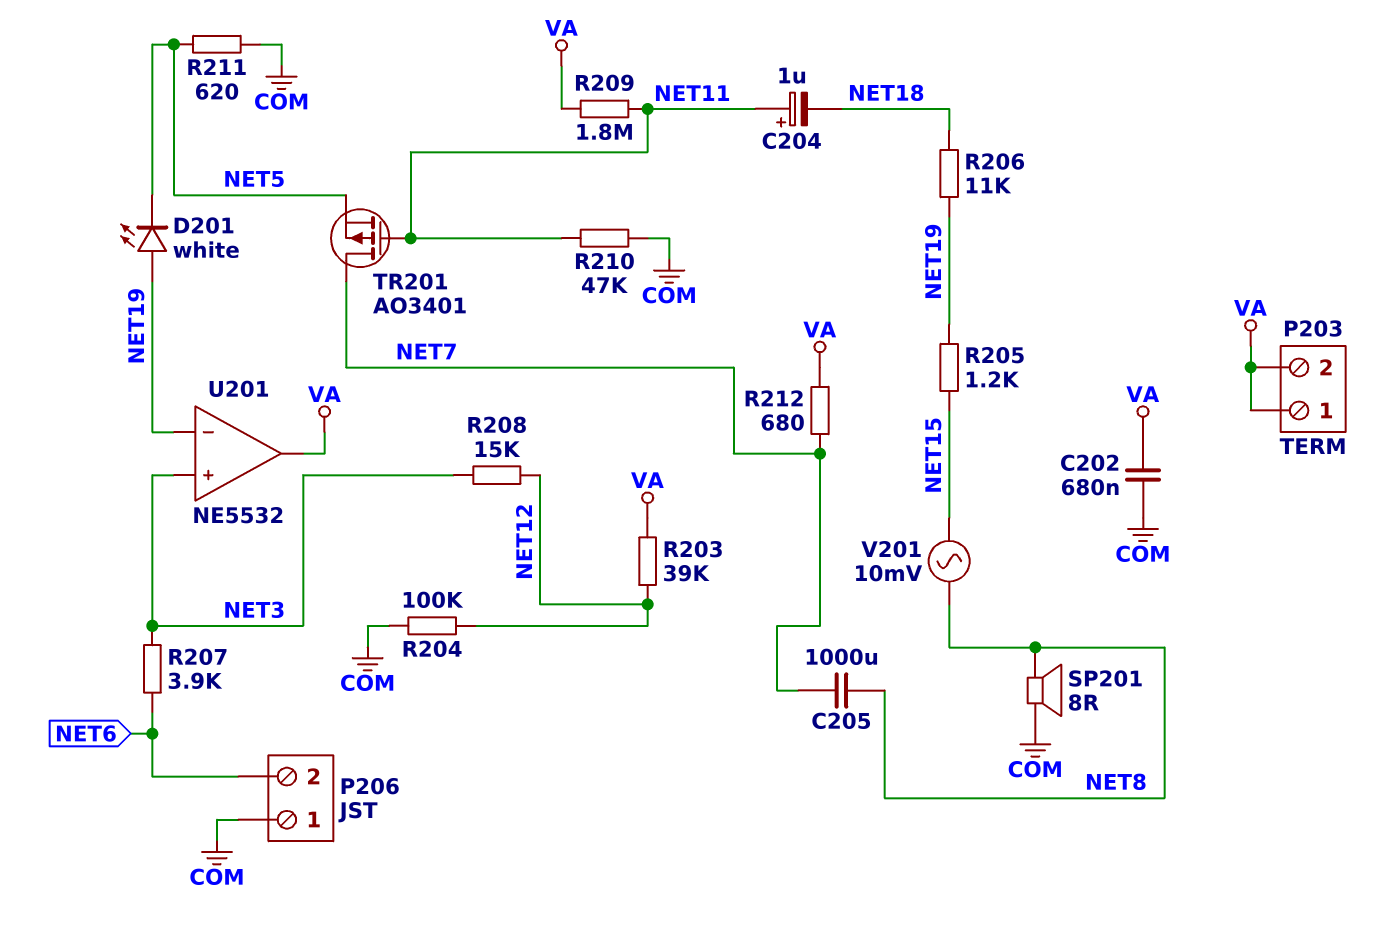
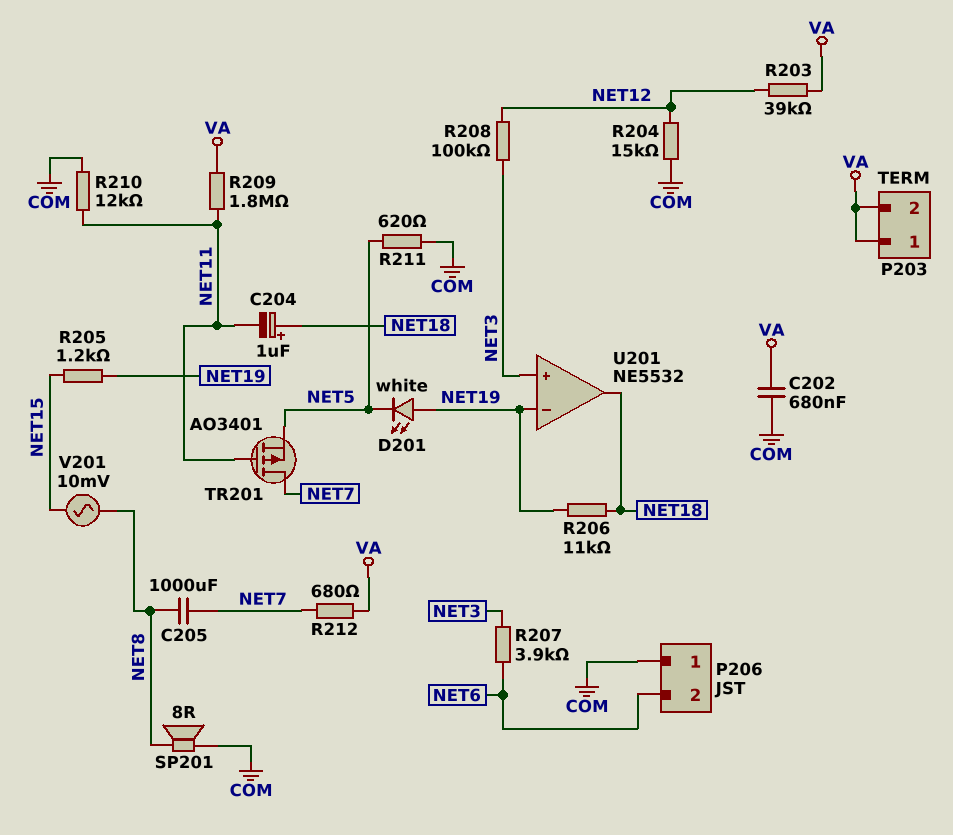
C204: 1uF (plus NET11, minus NET18) -> 1uF (plus NET18, minus NET11)
R204: 100k (COM, NET12) -> 15k (COM, NET12)
R208: 15k (NET3, NET12) -> 100k (NET3, NET12)
R210: 47k (COM, NET11) -> 12k (COM, NET11)
U201 pin out: VA -> NET18

